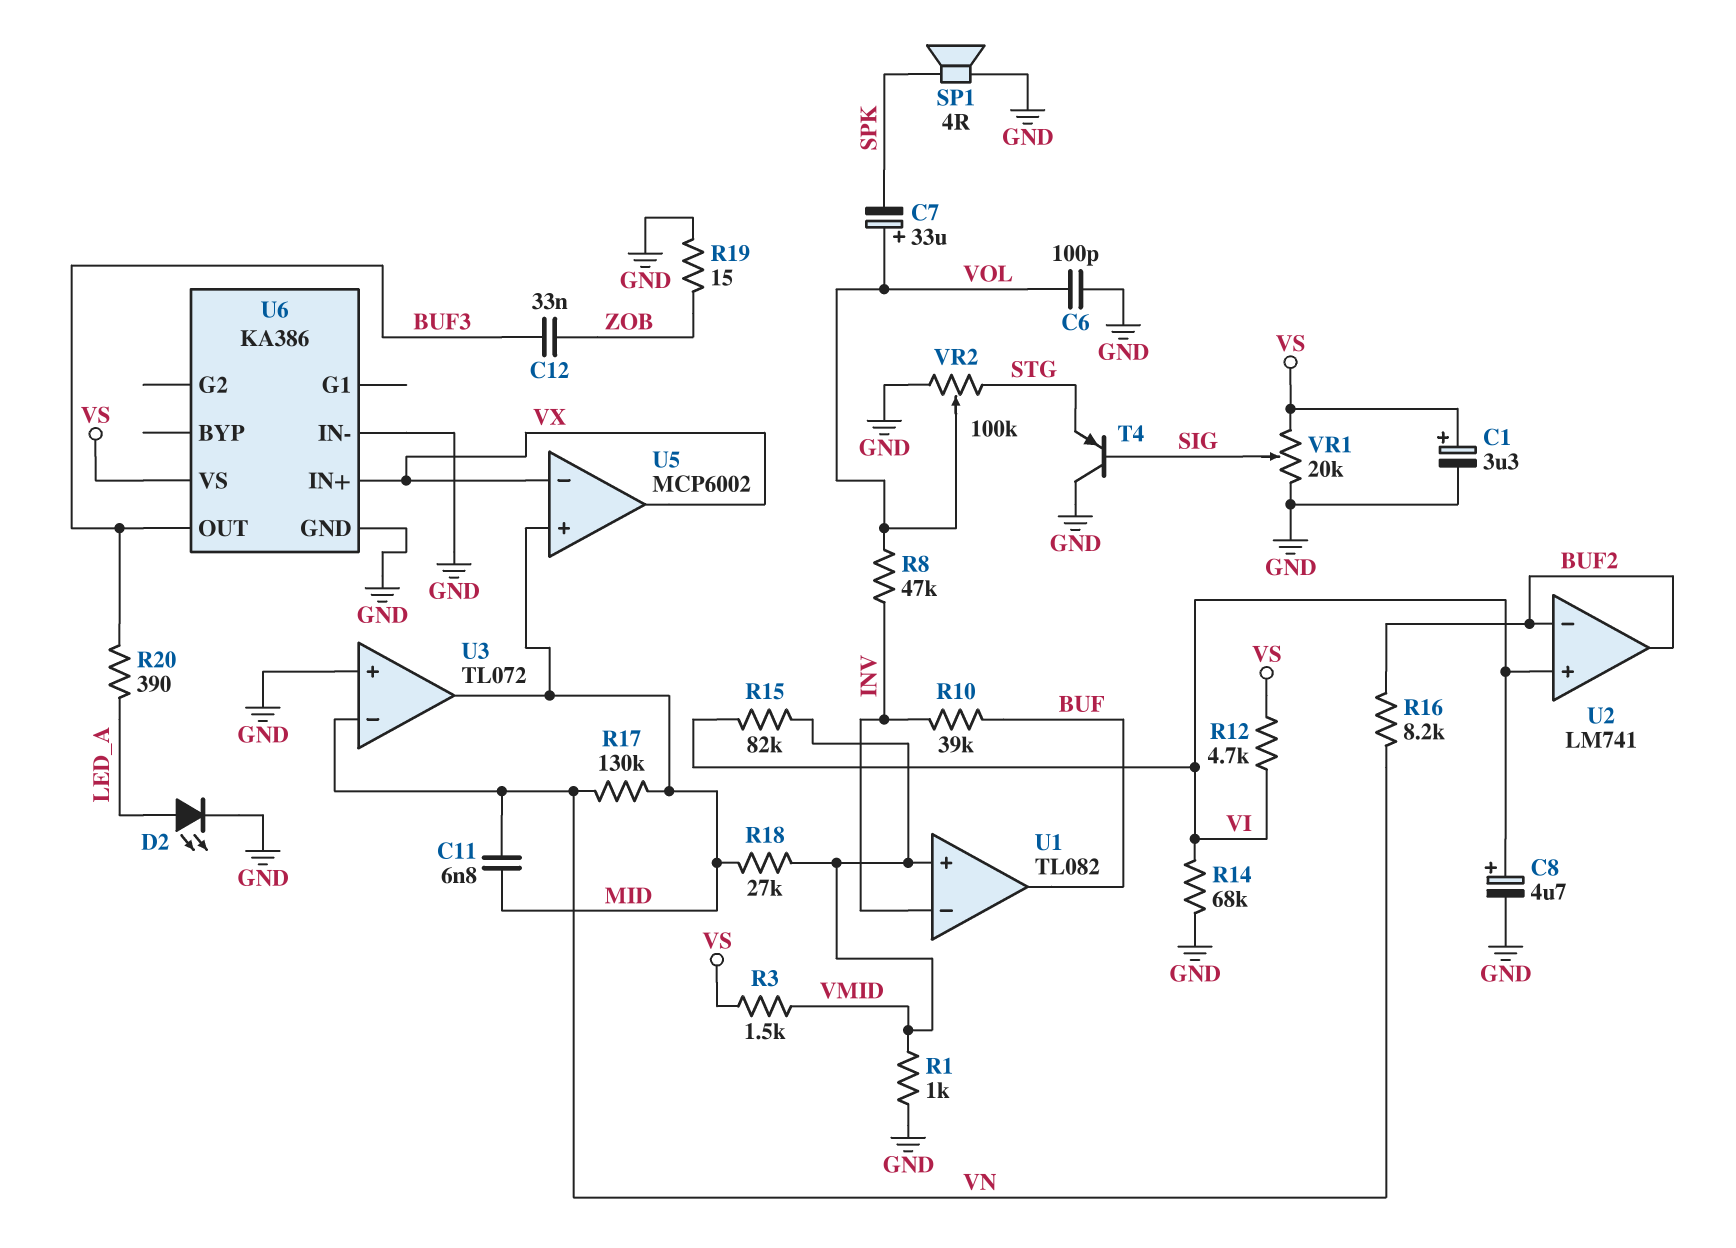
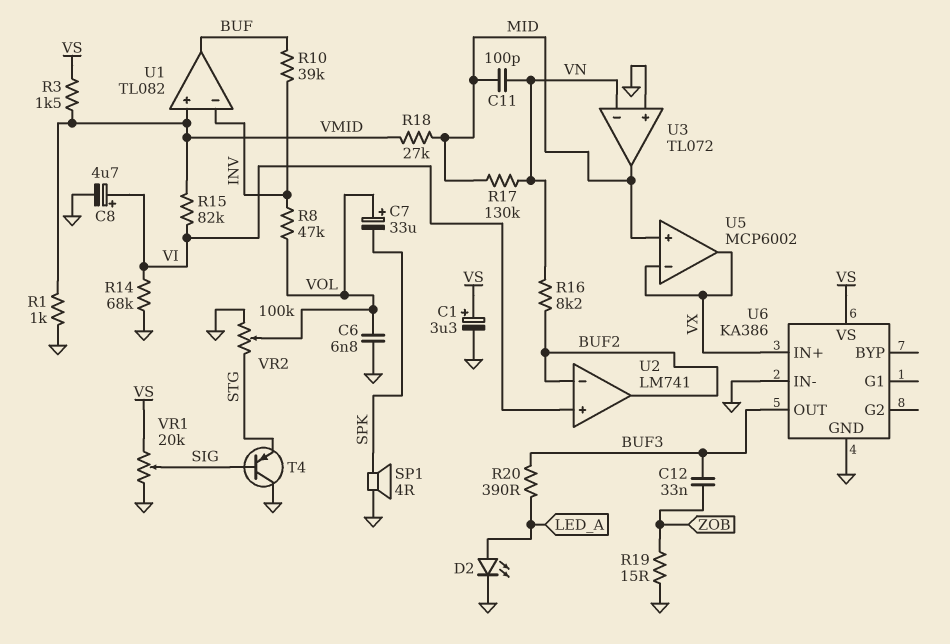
C6: 100pF (GND, VOL) -> 6.8nF (GND, VOL)
C11: 6.8nF (MID, VN) -> 100pF (MID, VN)
R12: 4.7k (VI, VS) -> none

